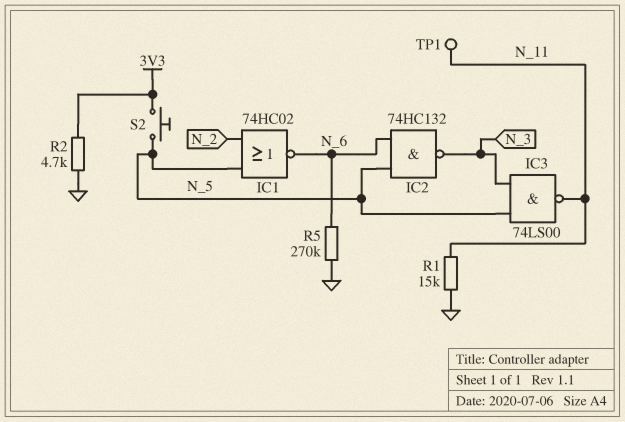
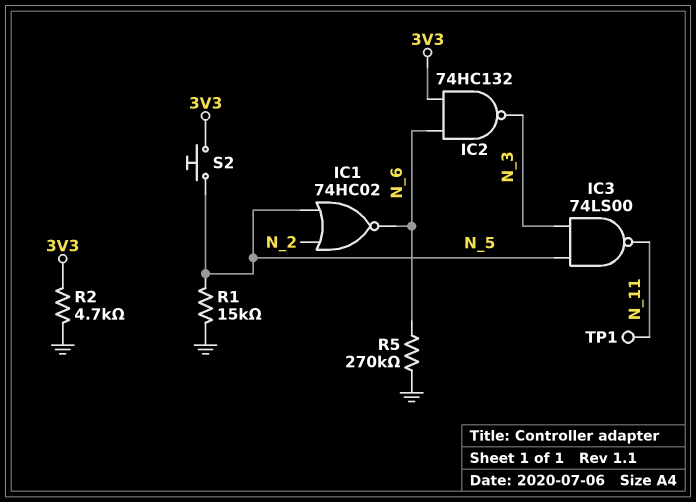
IC2: NAND 74HC132 (in N_5, in N_6, out N_3) -> NAND 74HC132 (in 3V3, in N_6, out N_3)
R1: 15k (GND, N_11) -> 15k (GND, N_5)

